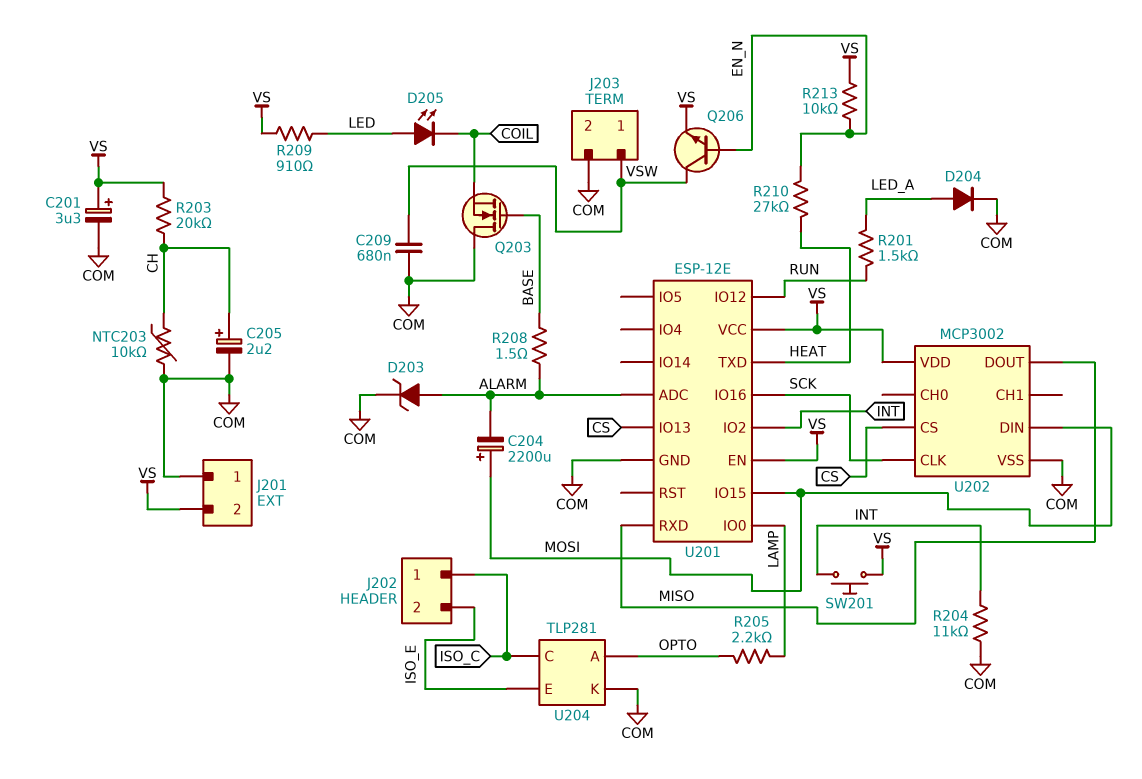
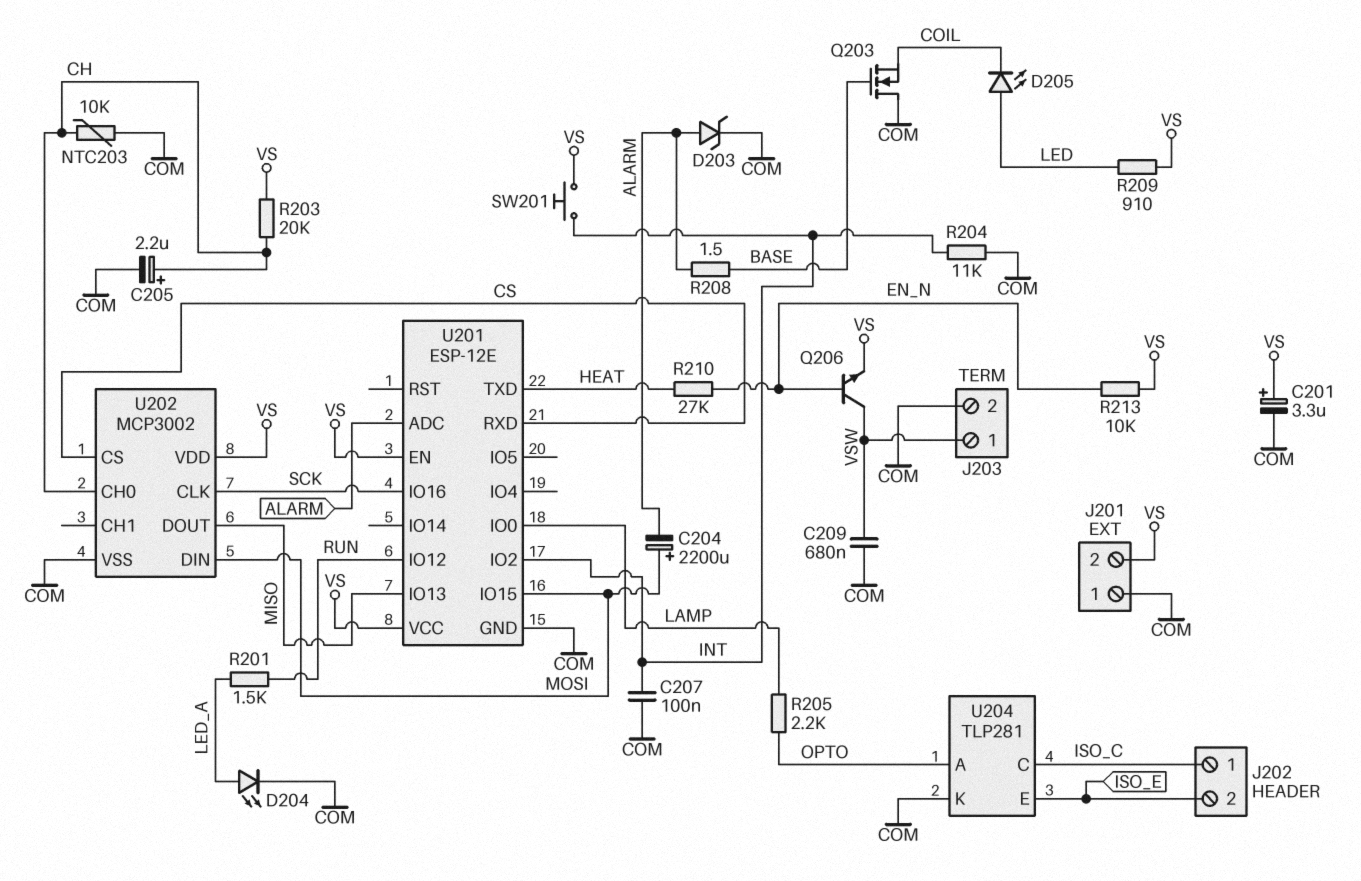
C207: none -> 100nF (COM, INT)
D204: diode (A LED_A, K COM) -> LED (A LED_A, K COM)
U201 pin IO13: CS -> MISO
U201 pin RXD: MISO -> CS
U202 pin CH0: none -> CH

